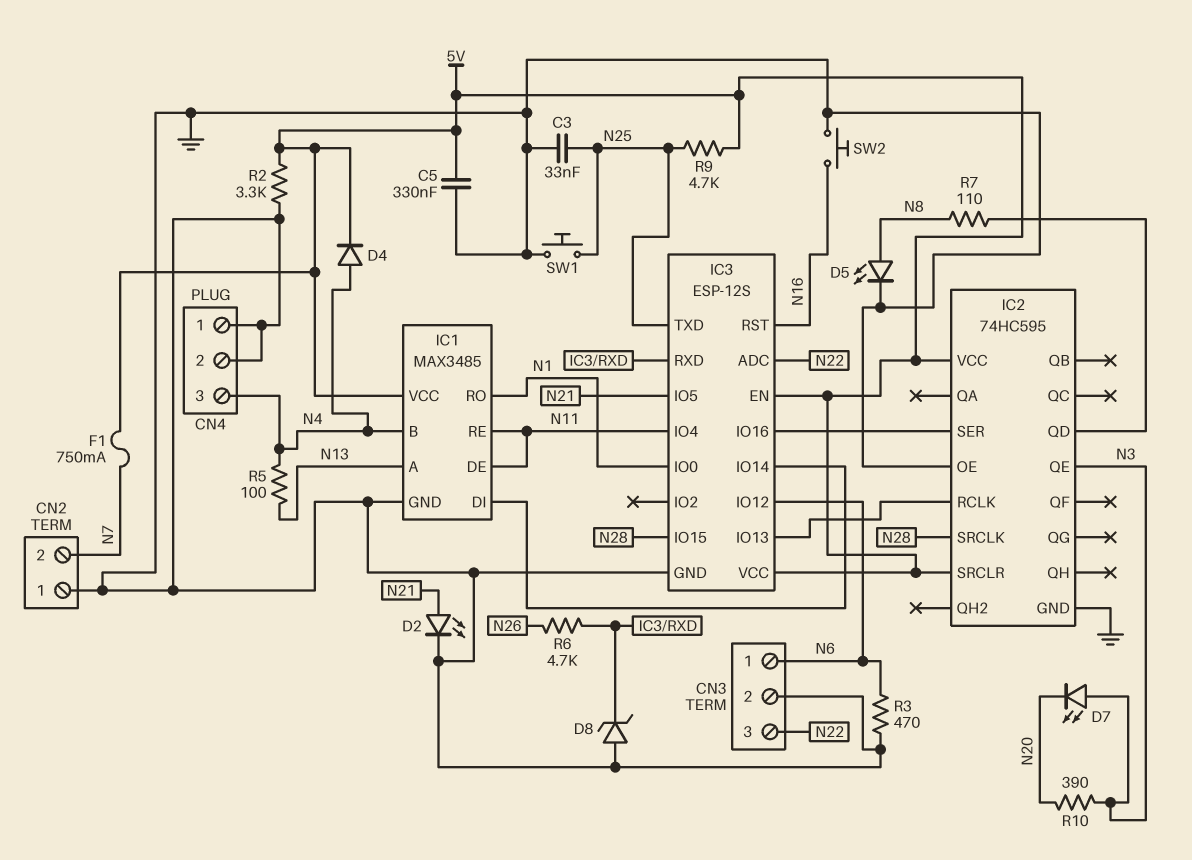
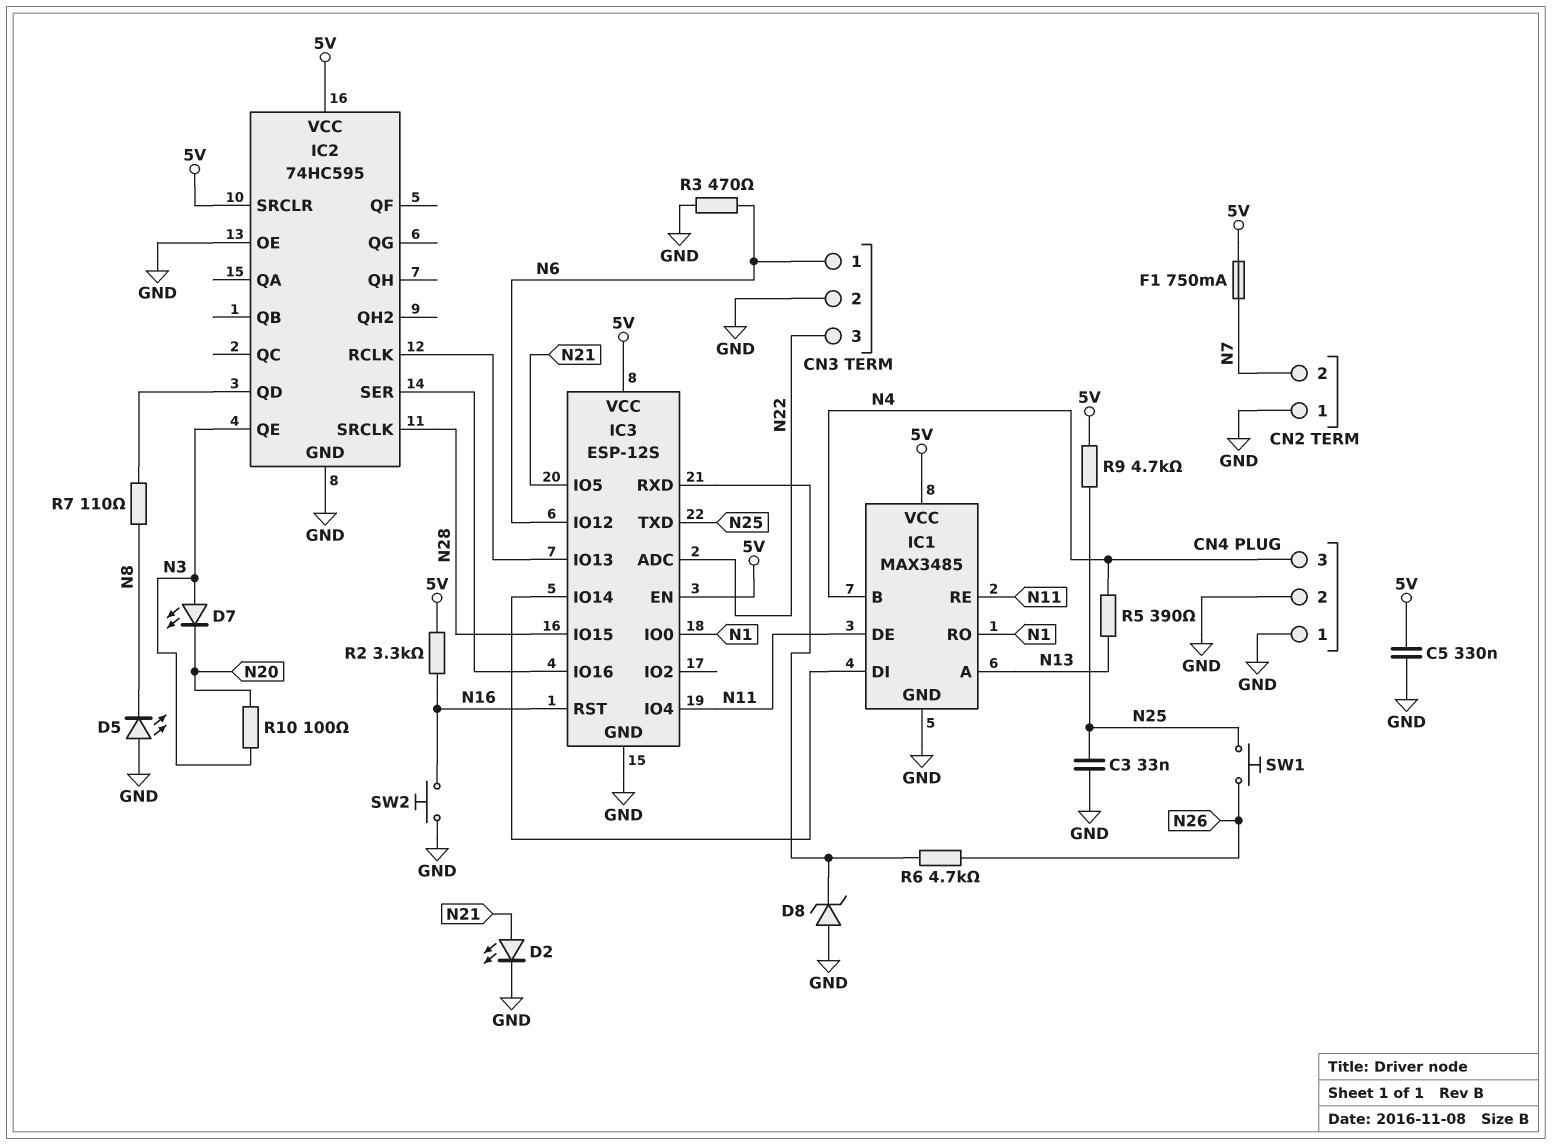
D4: diode (A N4, K 5V) -> none
D5: LED (A N8, K GND) -> LED (A GND, K N8)
R2: 3.3k (5V, GND) -> 3.3k (5V, N16)
R5: 100 (N4, N13) -> 390 (N4, N13)
R10: 390 (N3, N20) -> 100 (N3, N20)
SW1: button (GND, N25) -> button (N25, N26)

